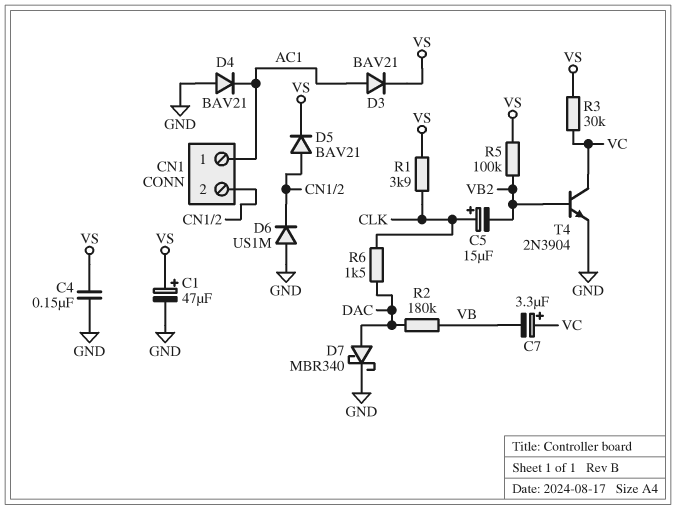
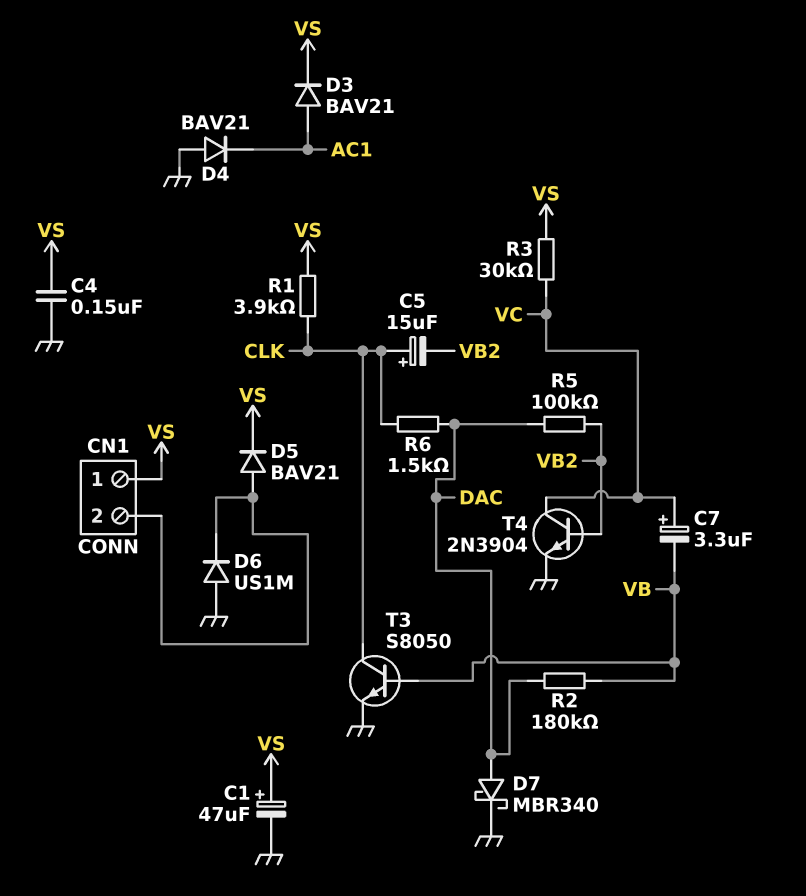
CN1 pin 1: AC1 -> VS
R5: 100k (VB2, VS) -> 100k (DAC, VB2)
T3: none -> NPN S8050 (B VB, C CLK, E GND)

